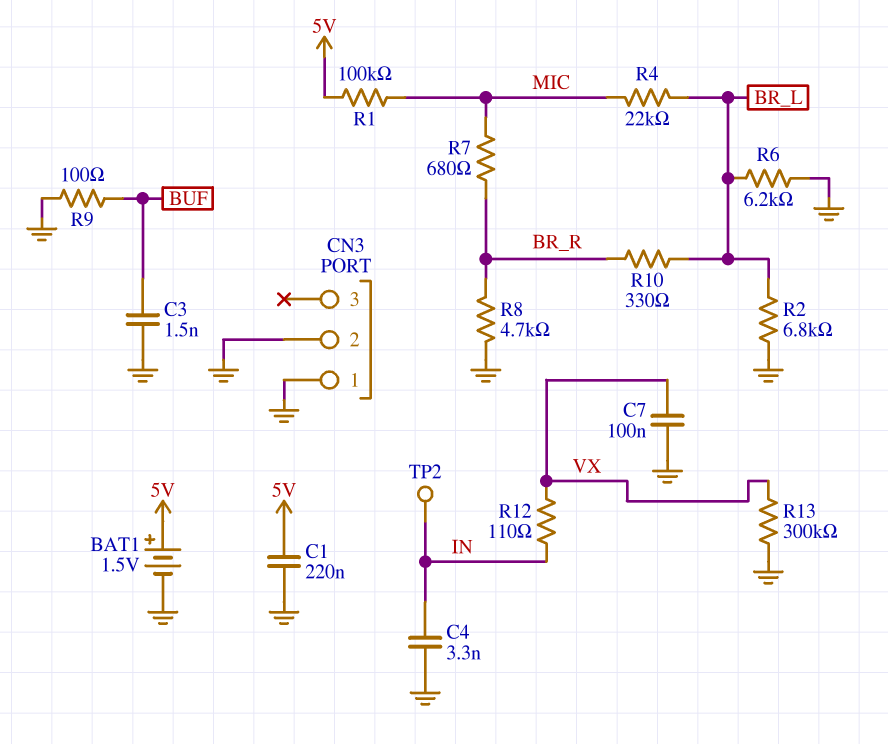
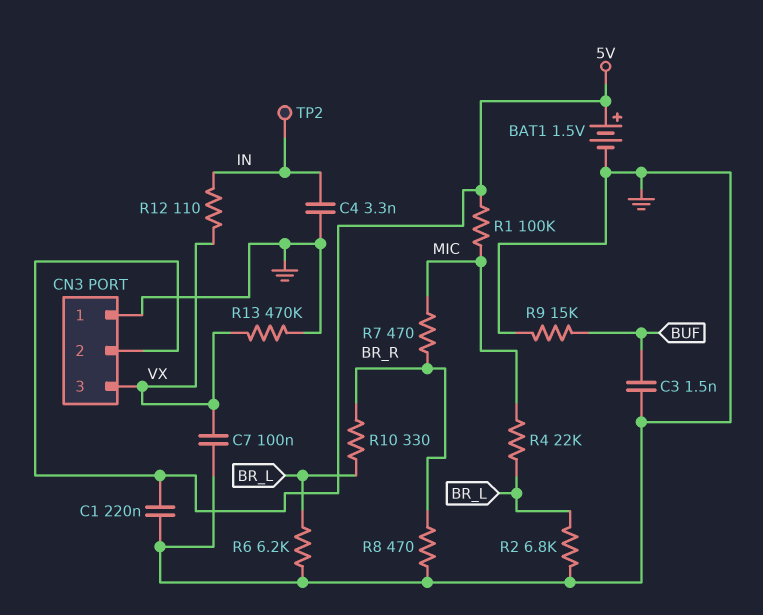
CN3 pin 2: GND -> 5V
CN3 pin 3: none -> VX
R7: 680 (BR_R, MIC) -> 470 (BR_R, MIC)
R8: 4.7k (BR_R, GND) -> 470 (BR_R, GND)
R9: 100 (BUF, GND) -> 15k (BUF, GND)
R13: 300k (GND, VX) -> 470k (GND, VX)

